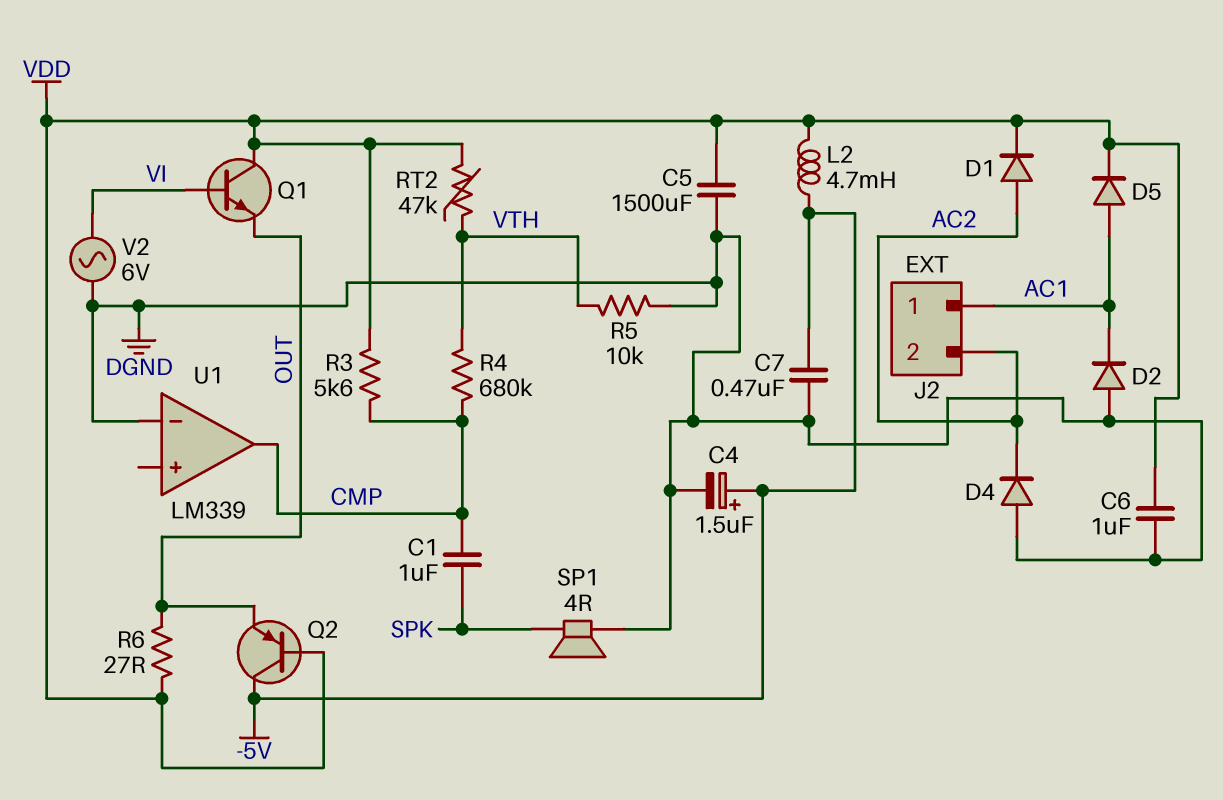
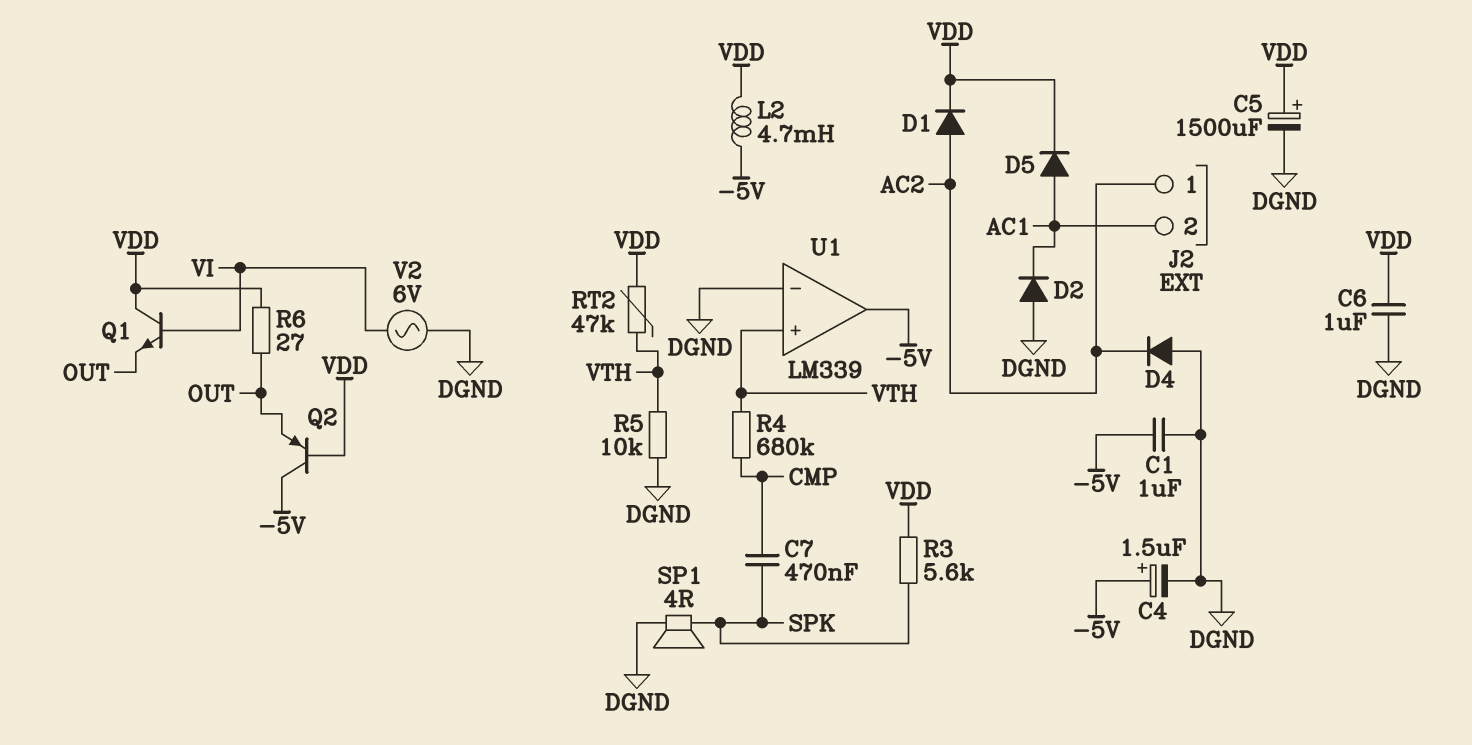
C1: 1uF (CMP, SPK) -> 1uF (-5V, DGND)
C5: 1500uF (DGND, VDD) -> 1500uF (plus VDD, minus DGND)
C7: 470nF (-5V, DGND) -> 470nF (CMP, SPK)
J2 pin 1: AC1 -> AC2
J2 pin 2: AC2 -> AC1
R3: 5.6k (CMP, VDD) -> 5.6k (SPK, VDD)
U1 pin in+: none -> VTH
U1 pin out: CMP -> -5V

